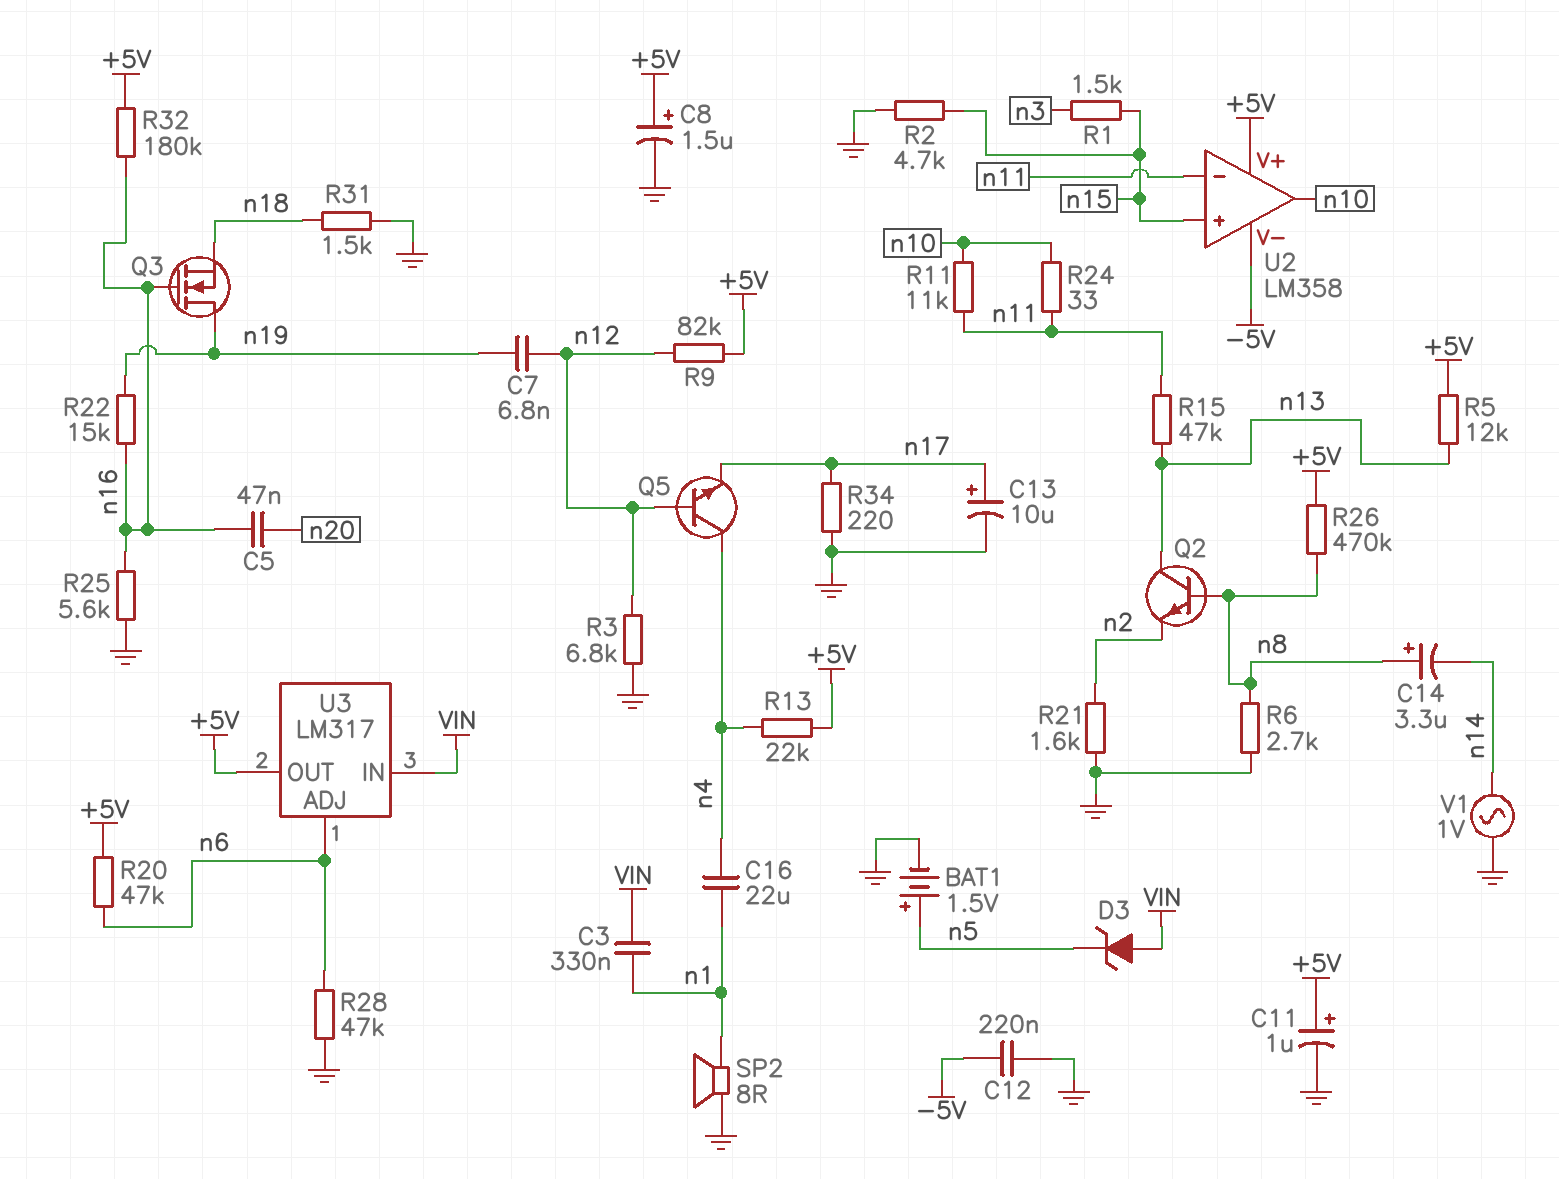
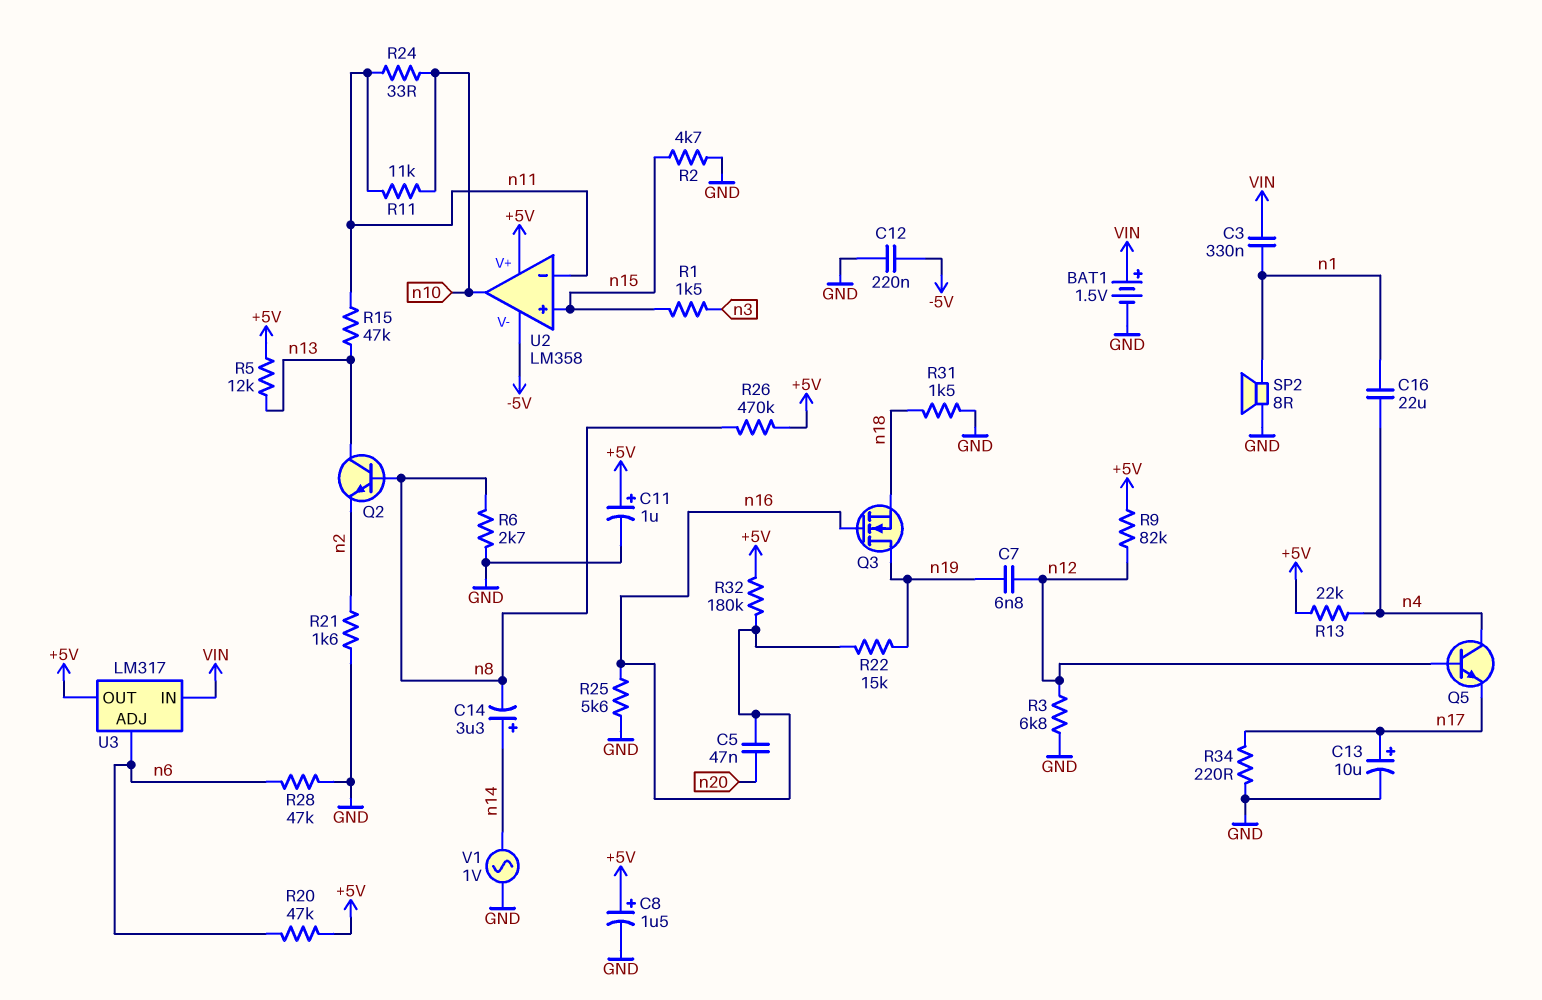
BAT1: 1.5V (plus n5, minus GND) -> 1.5V (plus VIN, minus GND)
C14: 3.3uF (plus n8, minus n14) -> 3.3uF (plus n14, minus n8)
D3: zener (A VIN, K n5) -> none

